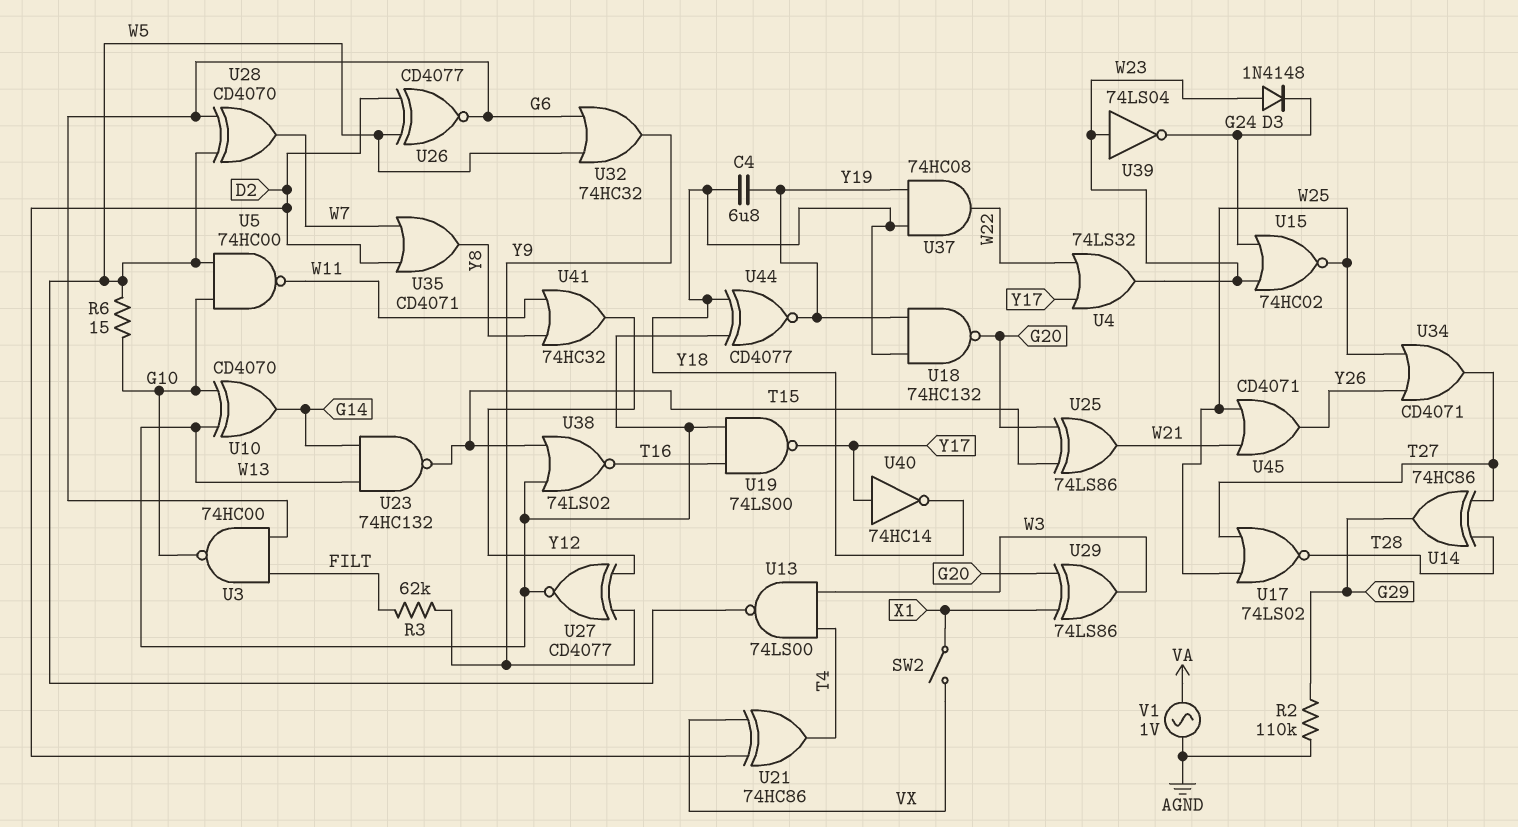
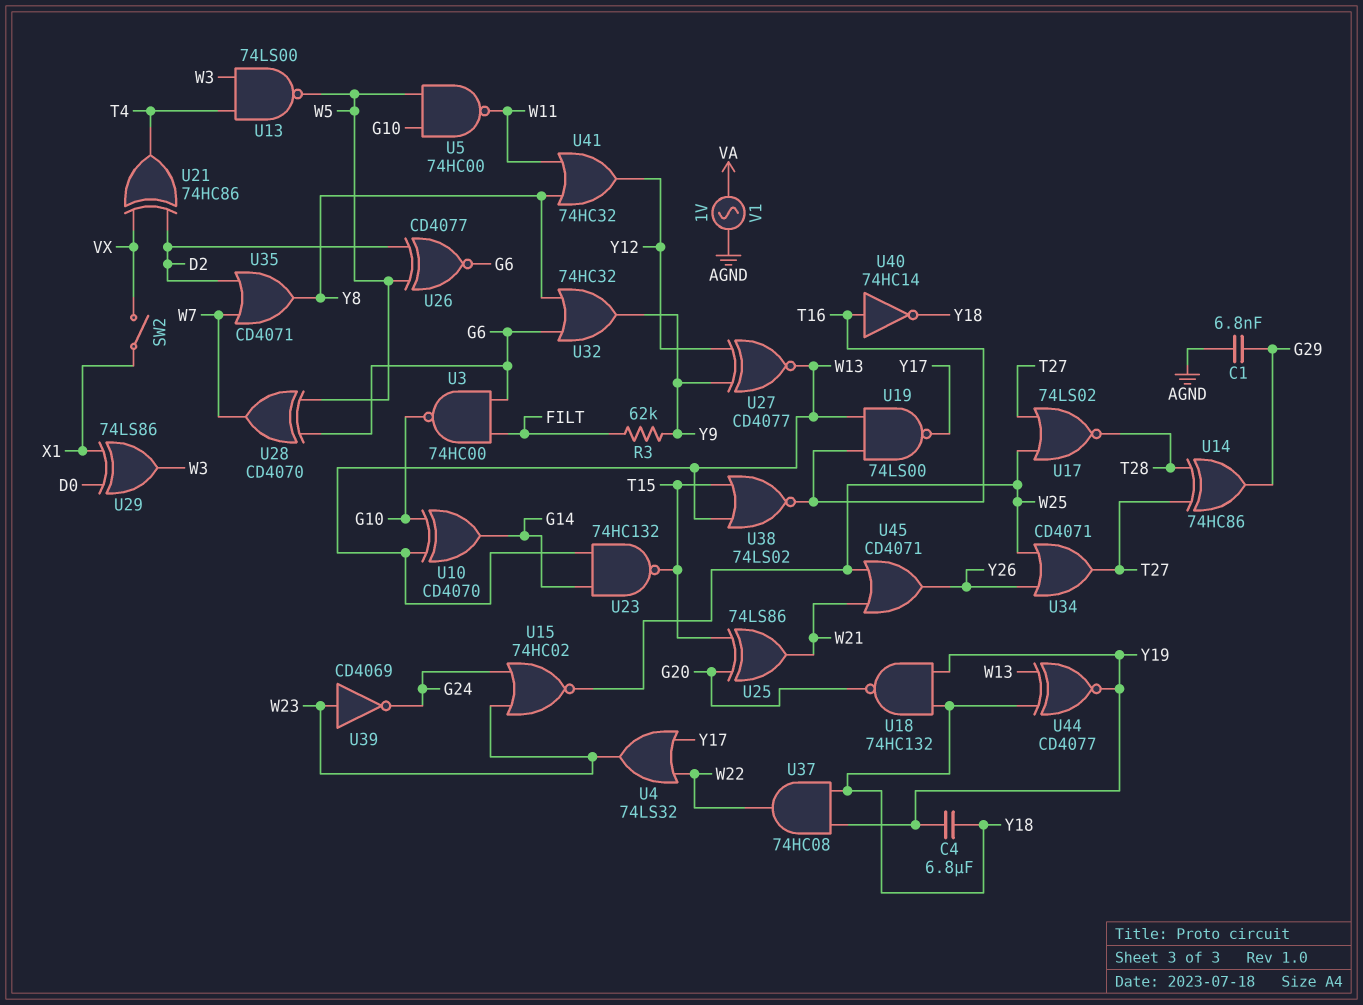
C1: none -> 6.8nF (AGND, G29)
D3: diode 1N4148 (A W23, K G24) -> none
R2: 110k (AGND, G29) -> none
R6: 15 (G10, W5) -> none
U29: XOR 74LS86 (in G20, in X1, out W3) -> XOR 74LS86 (in D0, in X1, out W3)
U32: OR 74HC32 (in G6, in W5, out Y9) -> OR 74HC32 (in G6, in Y8, out Y9)
U39: NOT 74LS04 (in W23, out G24) -> NOT CD4069 (in W23, out G24)
U40: NOT 74HC14 (in Y17, out Y18) -> NOT 74HC14 (in T16, out Y18)

